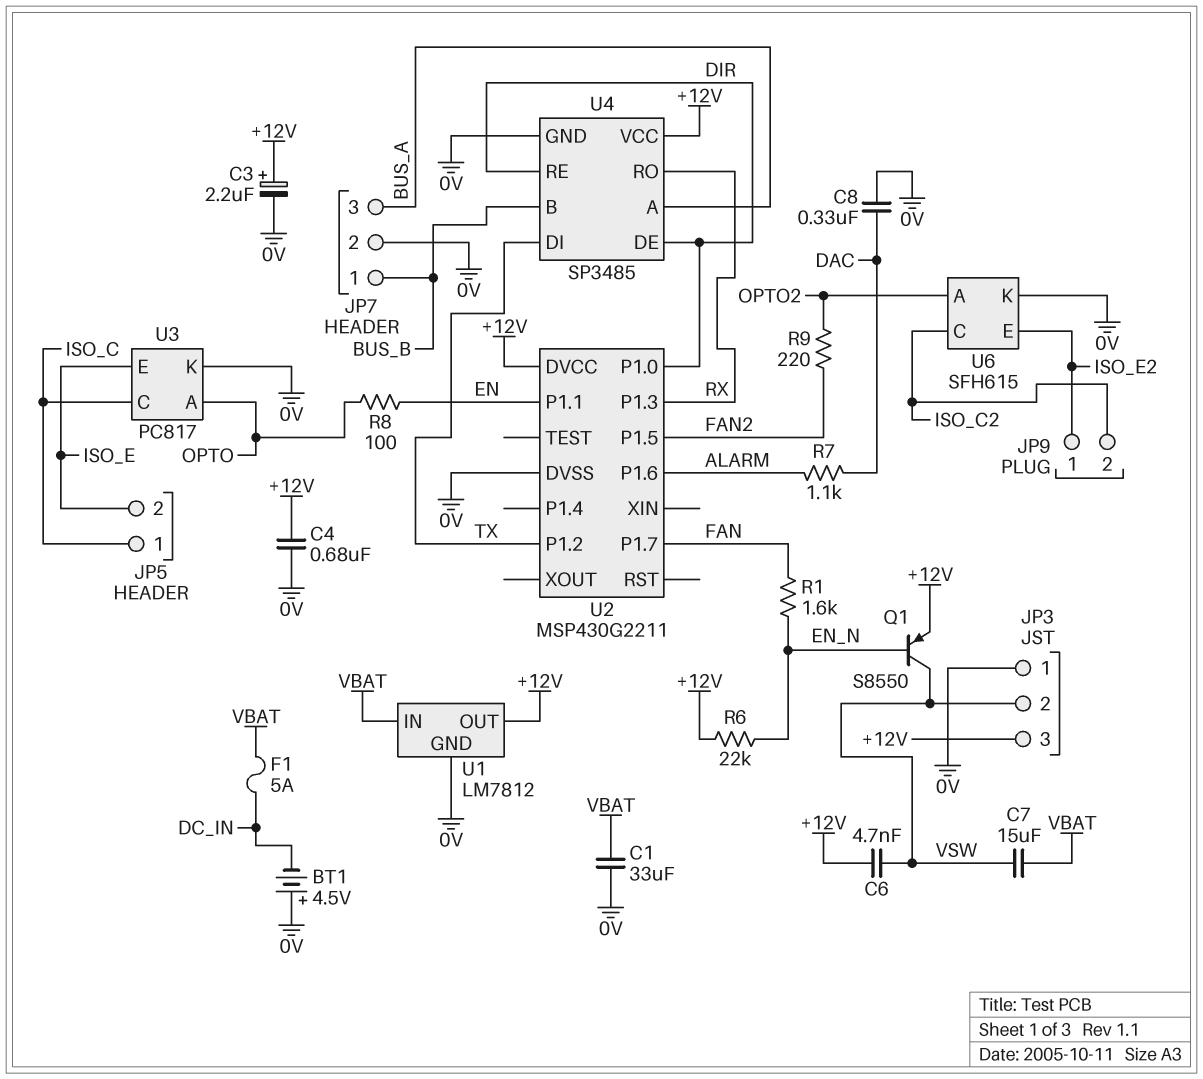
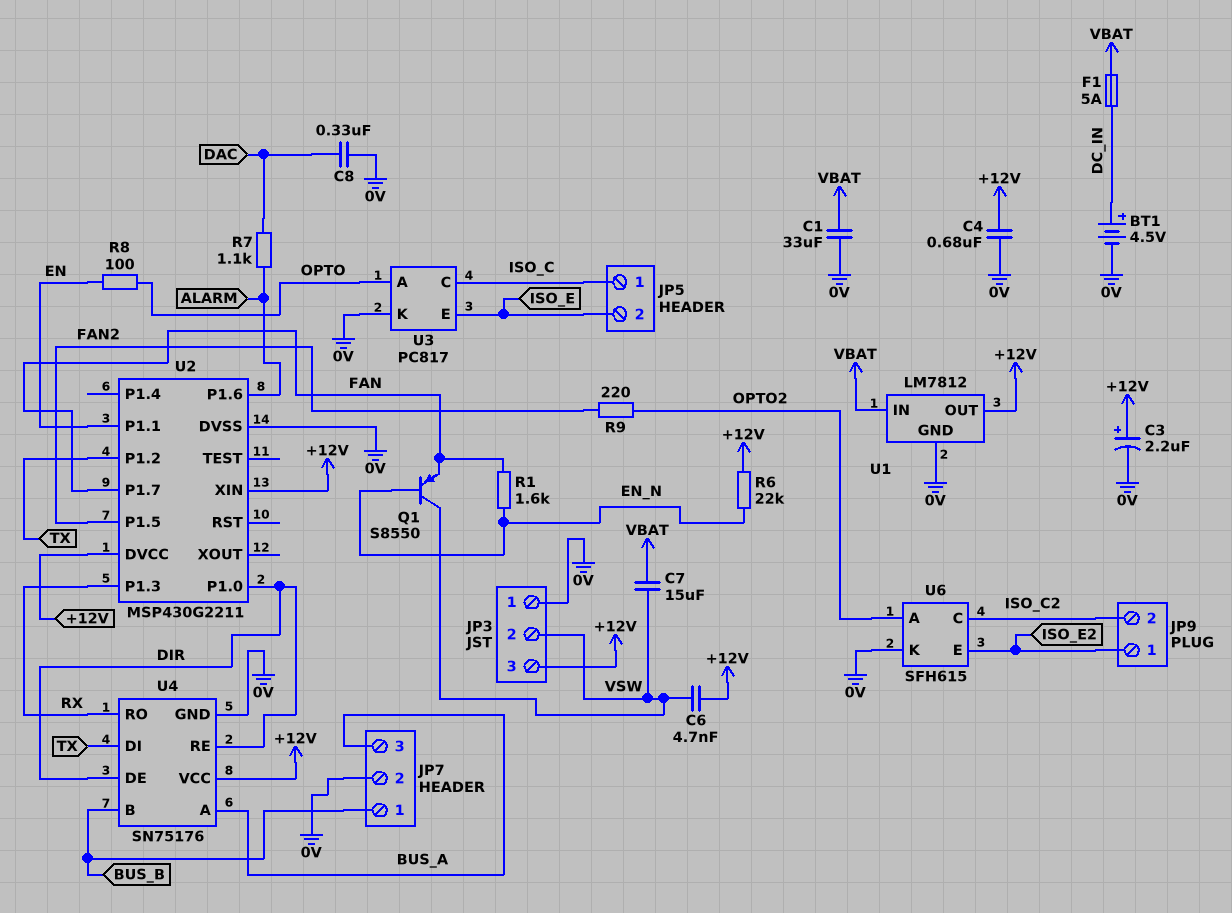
BT1: 4.5V (plus 0V, minus DC_IN) -> 4.5V (plus DC_IN, minus 0V)
Q1: PNP S8550 (B EN_N, C VSW, E +12V) -> PNP S8550 (B EN_N, C VSW, E FAN)
U2 pin XIN: none -> +12V
U4: SP3485 -> SN75176

